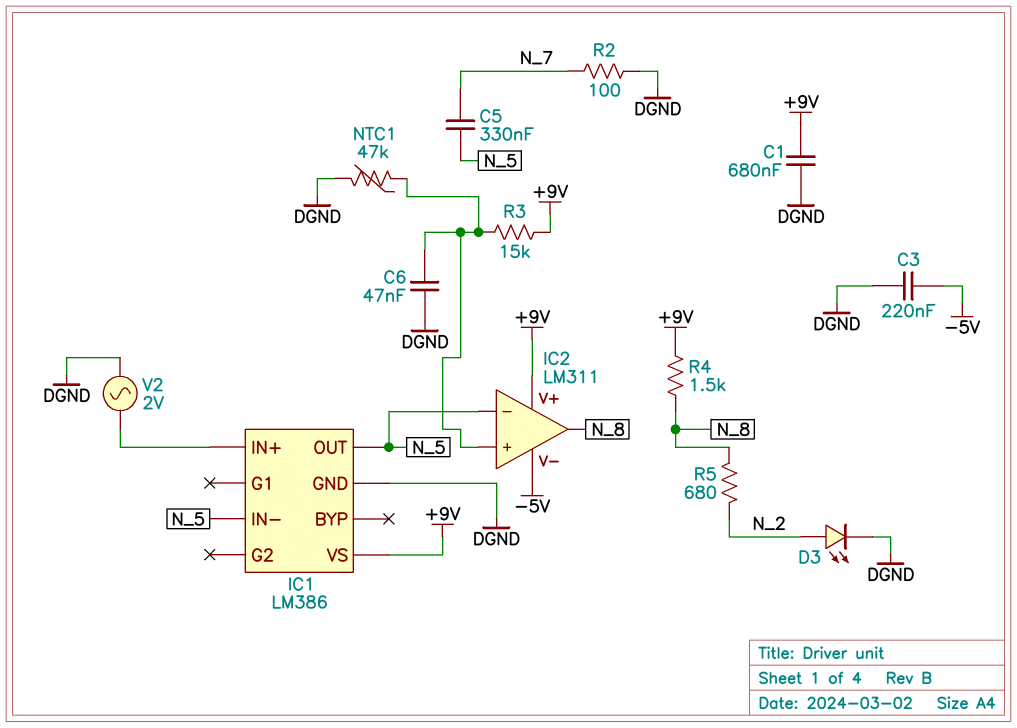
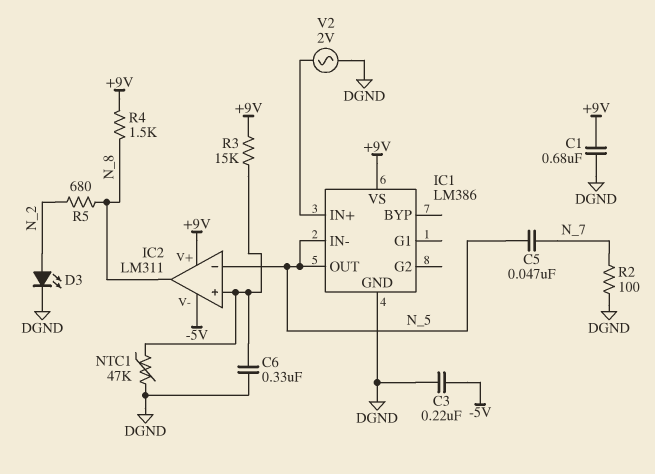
C5: 330nF (N_5, N_7) -> 47nF (N_5, N_7)
C6: 47nF (DGND, IC2/in+) -> 330nF (DGND, IC2/in+)

